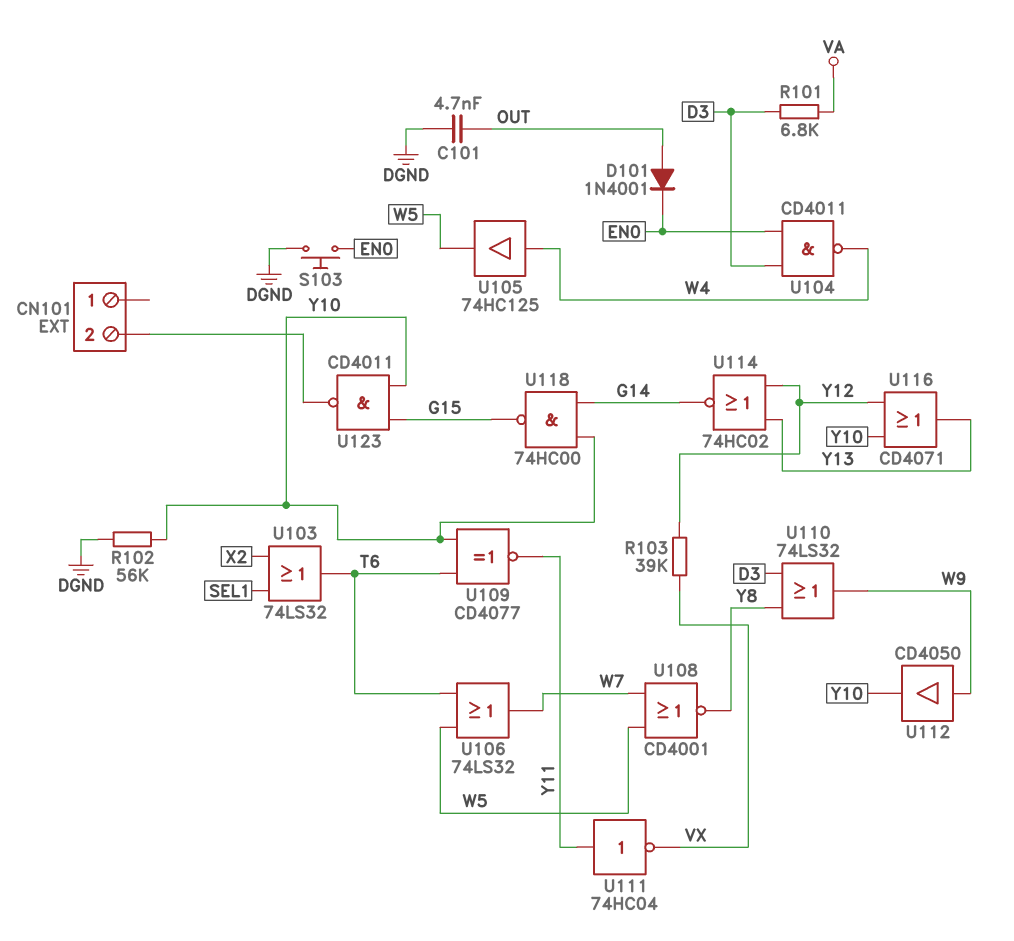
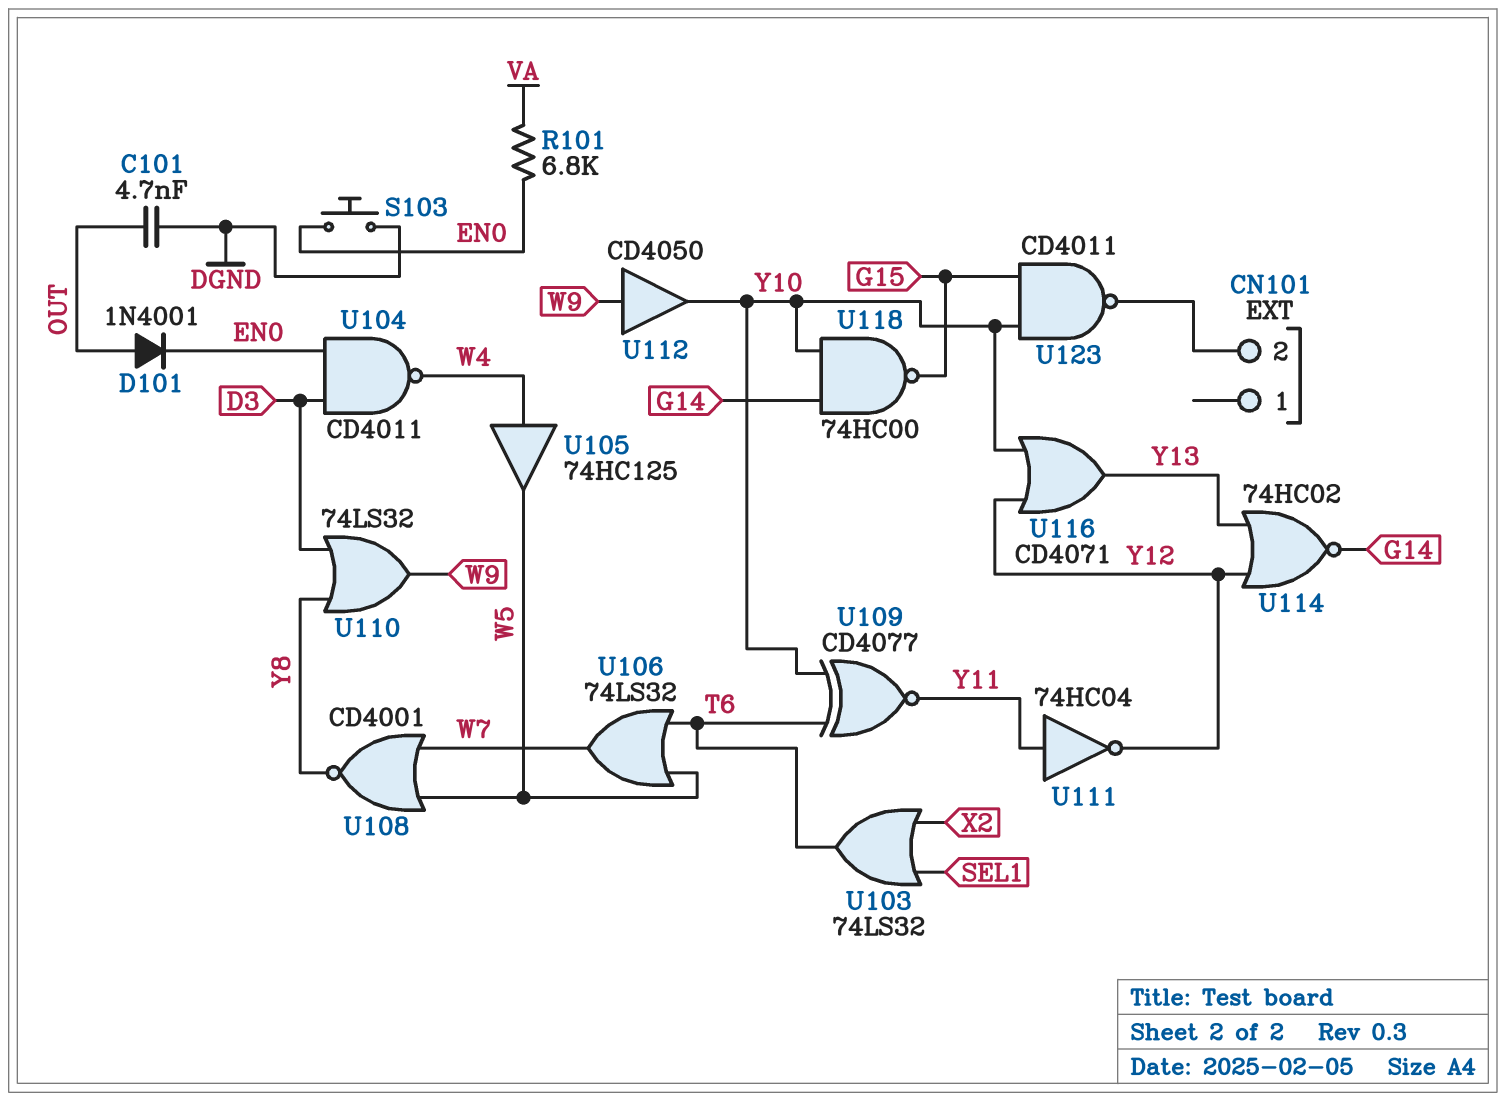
R101: 6.8k (D3, VA) -> 6.8k (EN0, VA)
R102: 56k (DGND, Y10) -> none
R103: 39k (VX, Y12) -> none
U111: NOT 74HC04 (in Y11, out VX) -> NOT 74HC04 (in Y11, out Y12)

